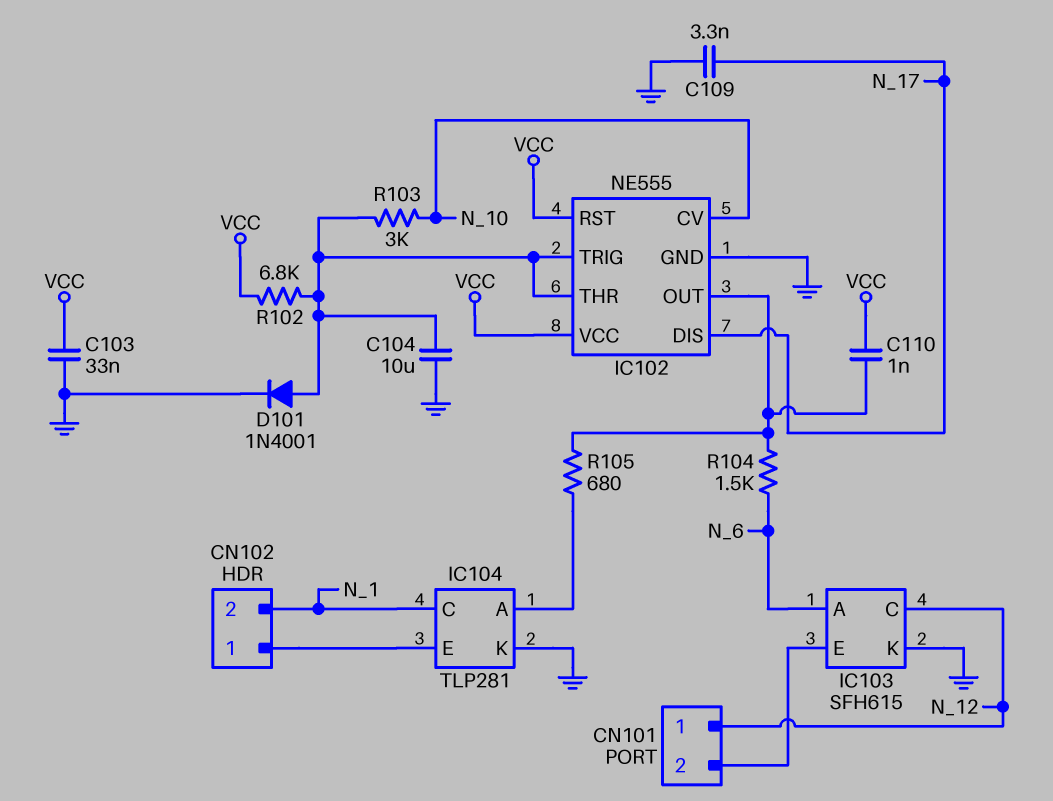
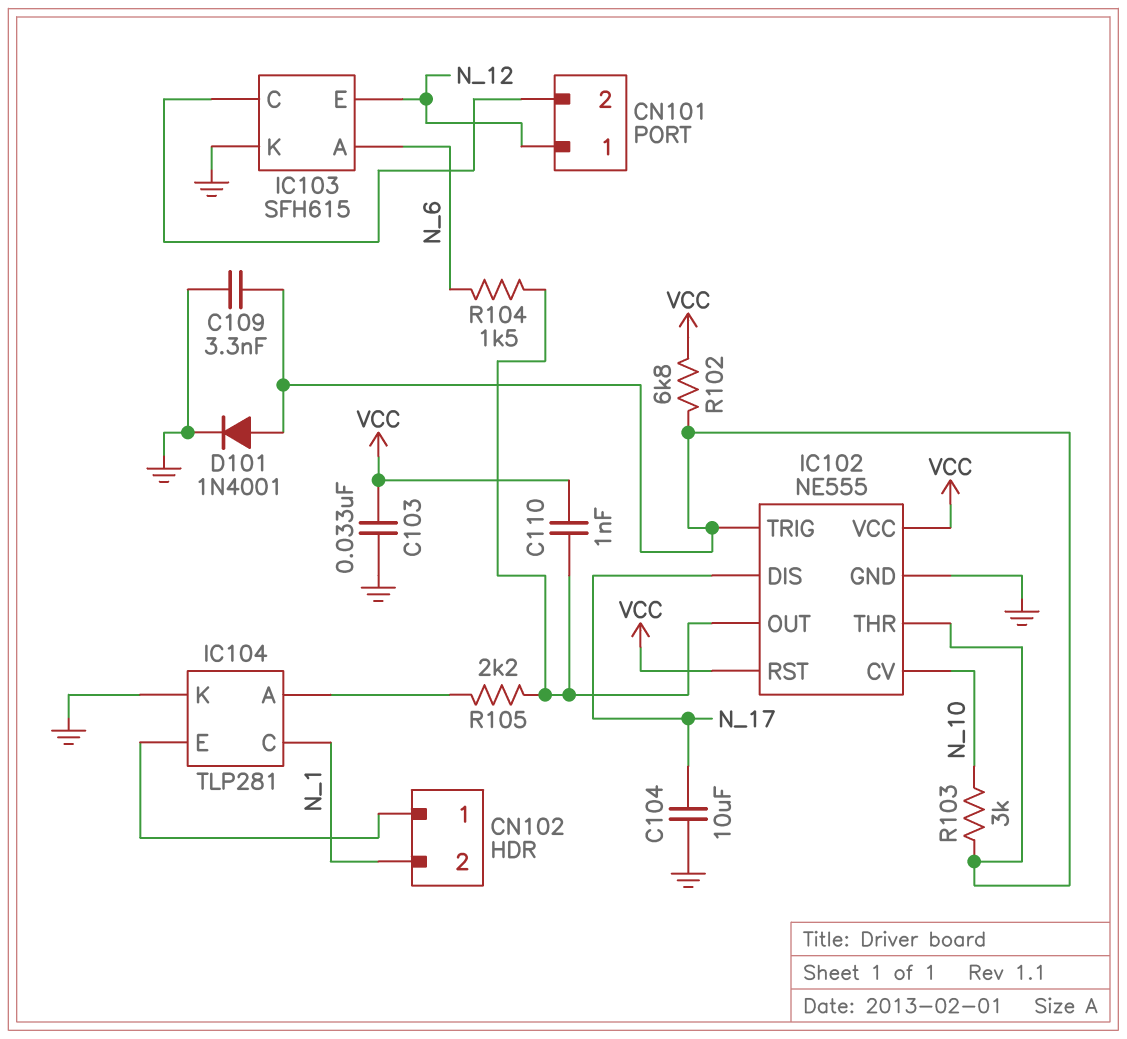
C104: 10uF (GND, IC102/THR) -> 10uF (GND, N_17)
C109: 3.3nF (GND, N_17) -> 3.3nF (GND, IC102/THR)
IC103 pin C: N_12 -> CN101/2
IC103 pin E: CN101/2 -> N_12
R105: 680 (IC102/OUT, IC104/A) -> 2.2k (IC102/OUT, IC104/A)

